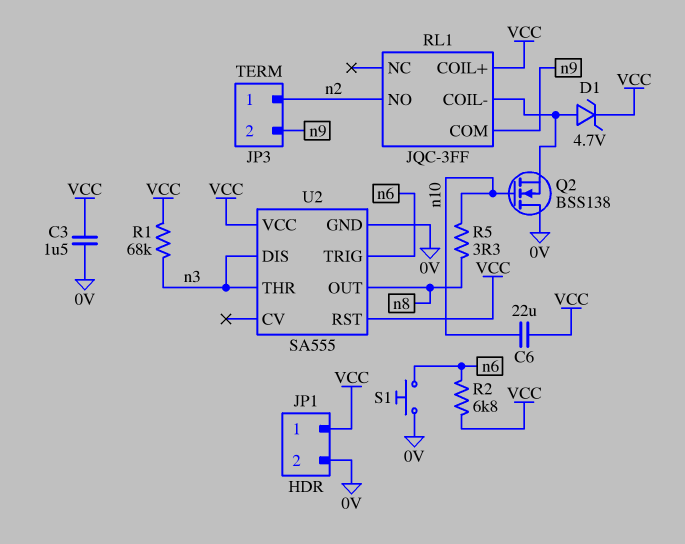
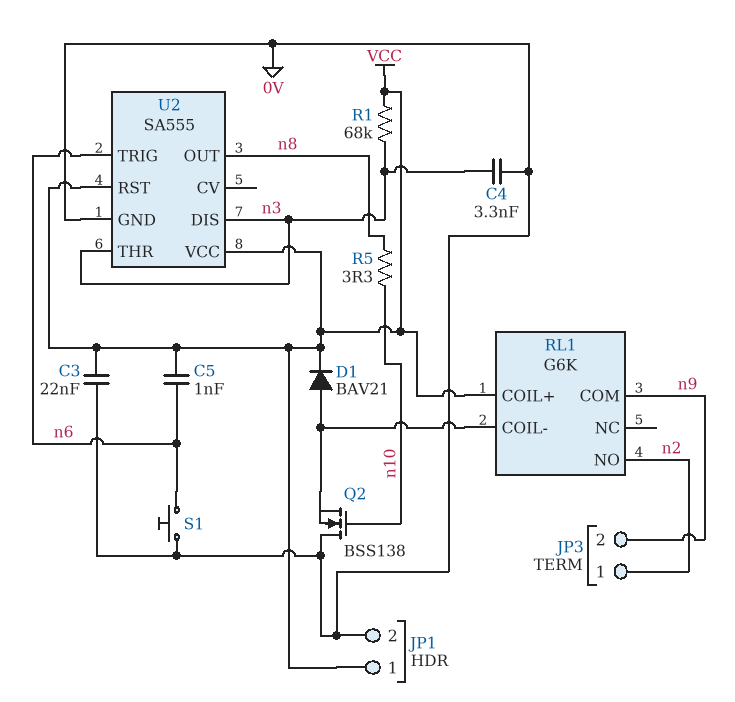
C3: 1.5uF (0V, VCC) -> 22nF (0V, VCC)
C4: none -> 3.3nF (0V, n3)
C5: none -> 1nF (VCC, n6)
C6: 22uF (VCC, n10) -> none
D1: zener 4.7V (A RL1/COIL-, K VCC) -> diode BAV21 (A RL1/COIL-, K VCC)
R2: 6.8k (VCC, n6) -> none
RL1: JQC-3FF -> G6K

